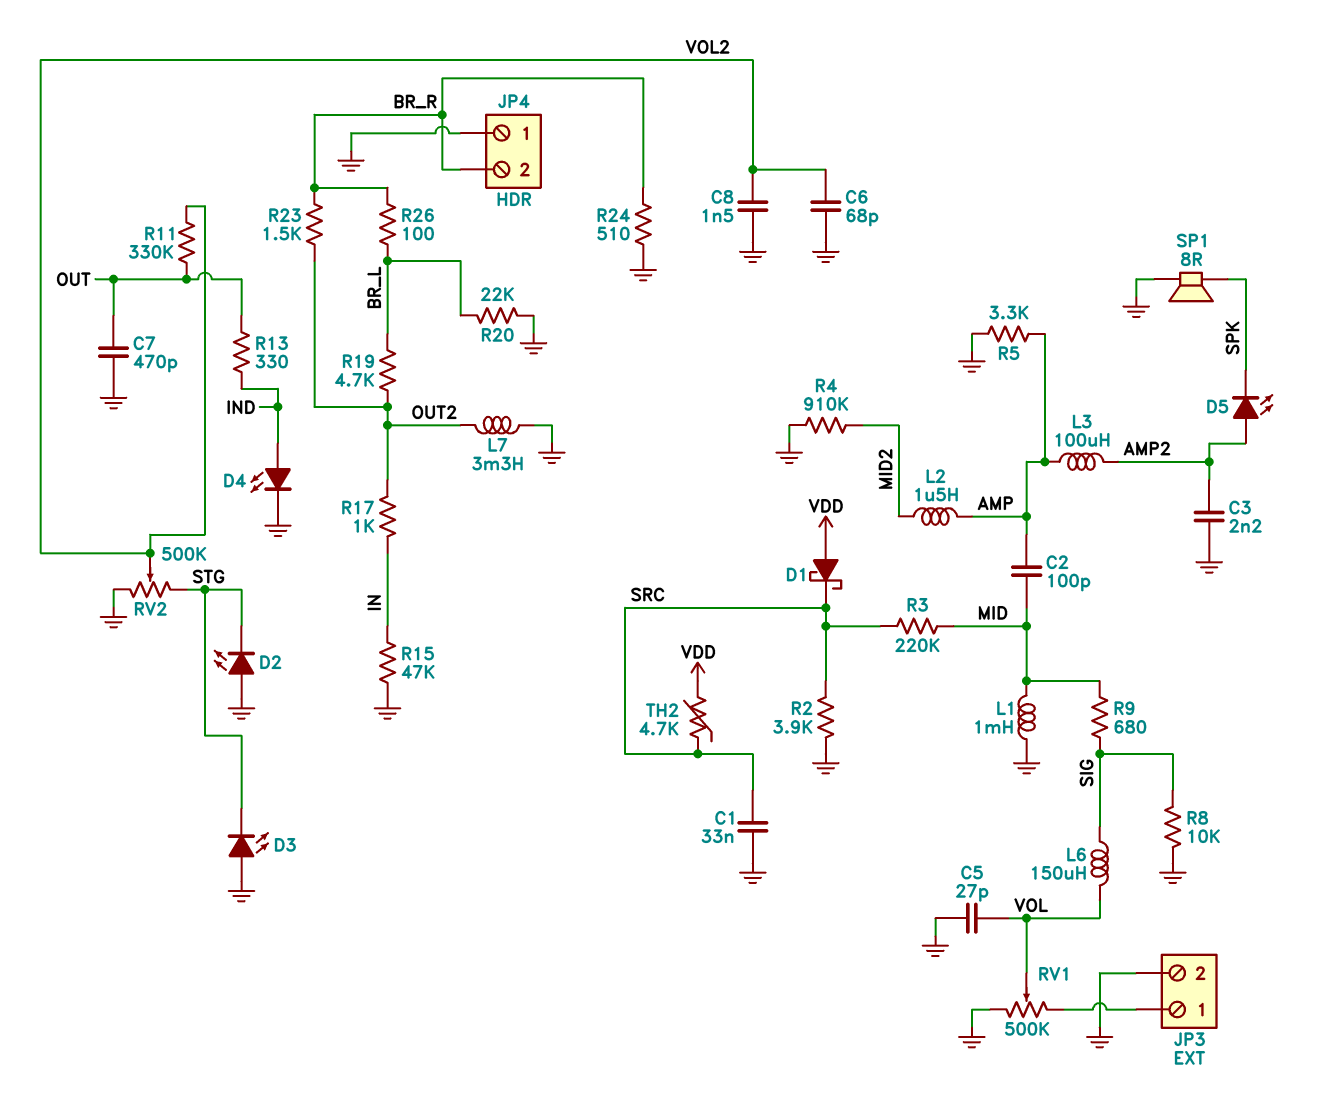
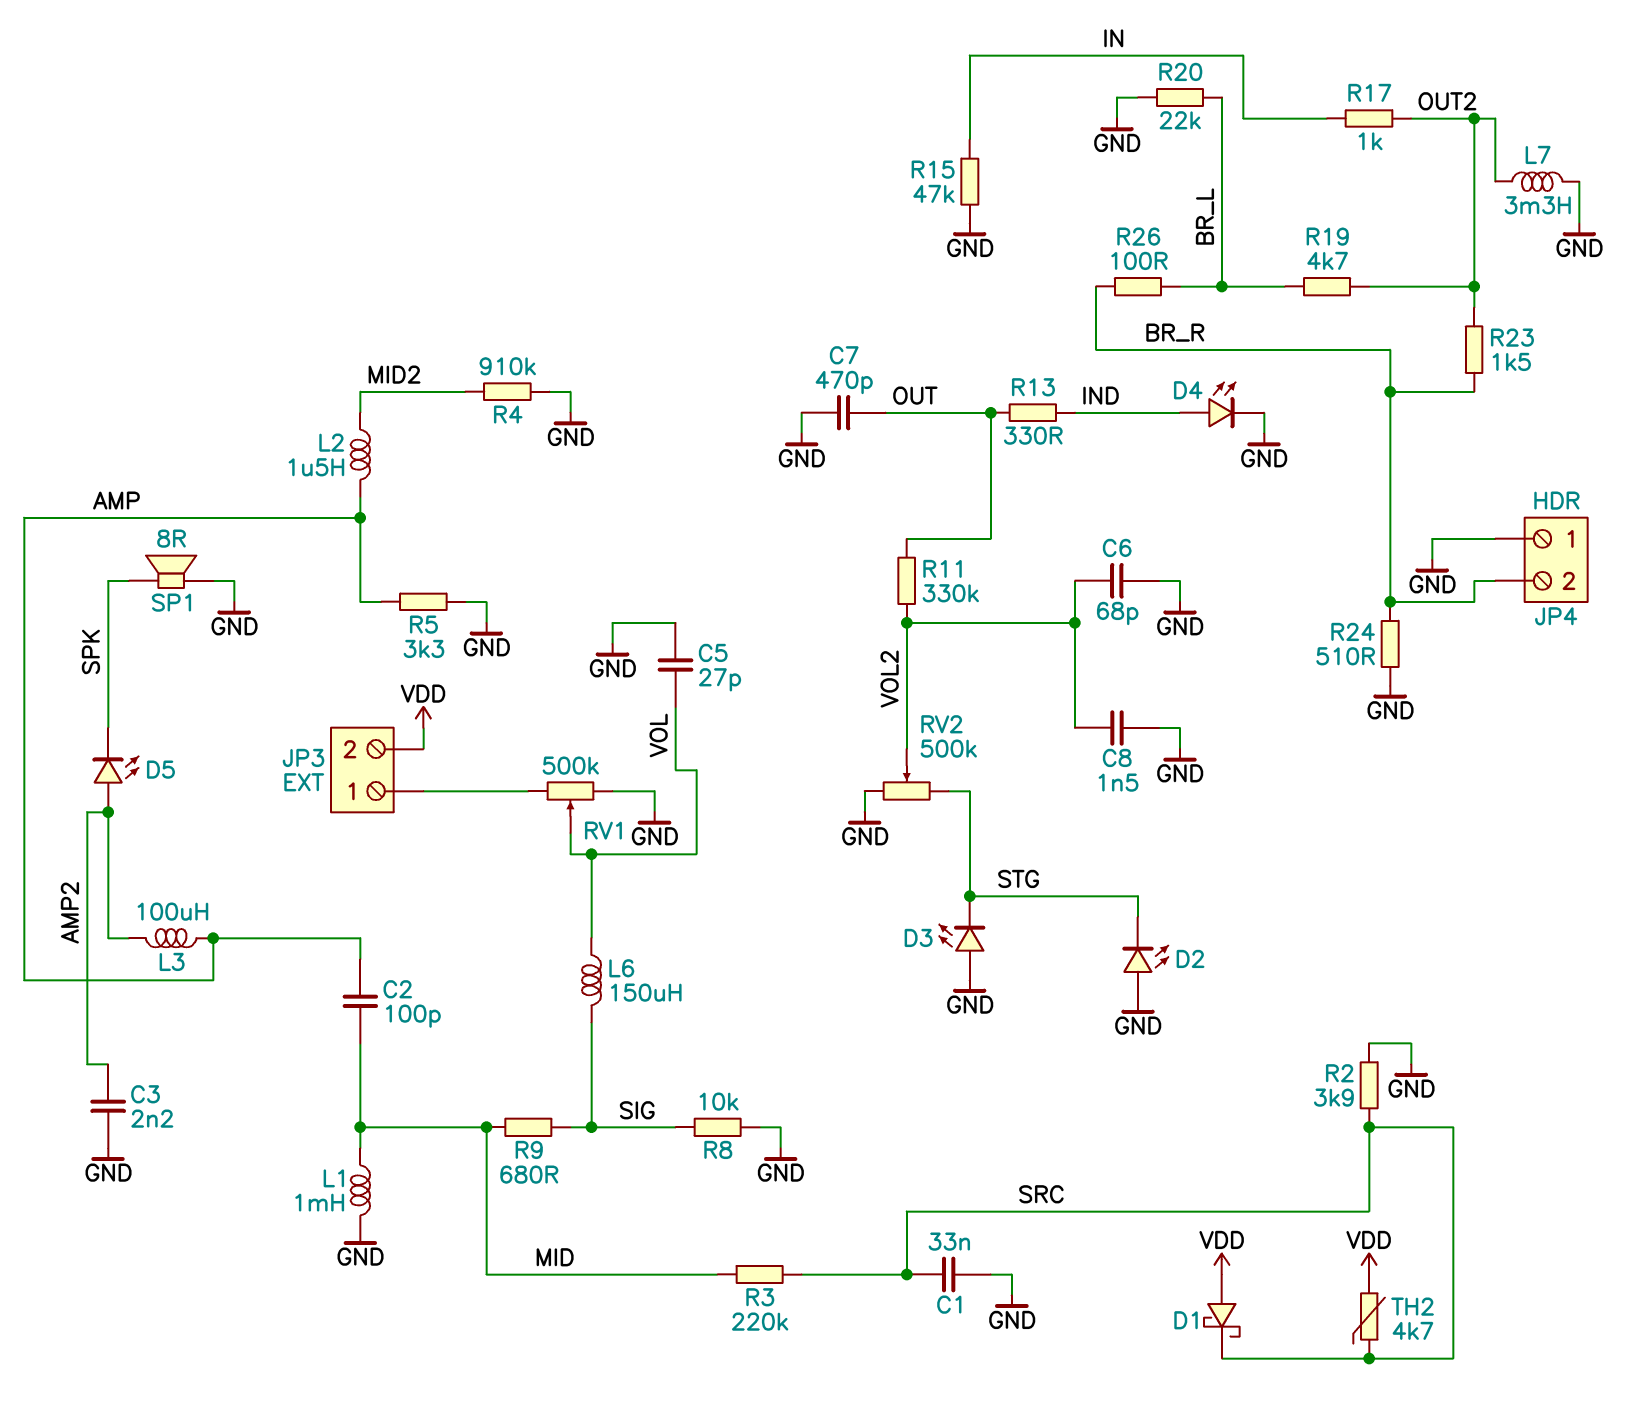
JP3 pin 2: GND -> VDD

